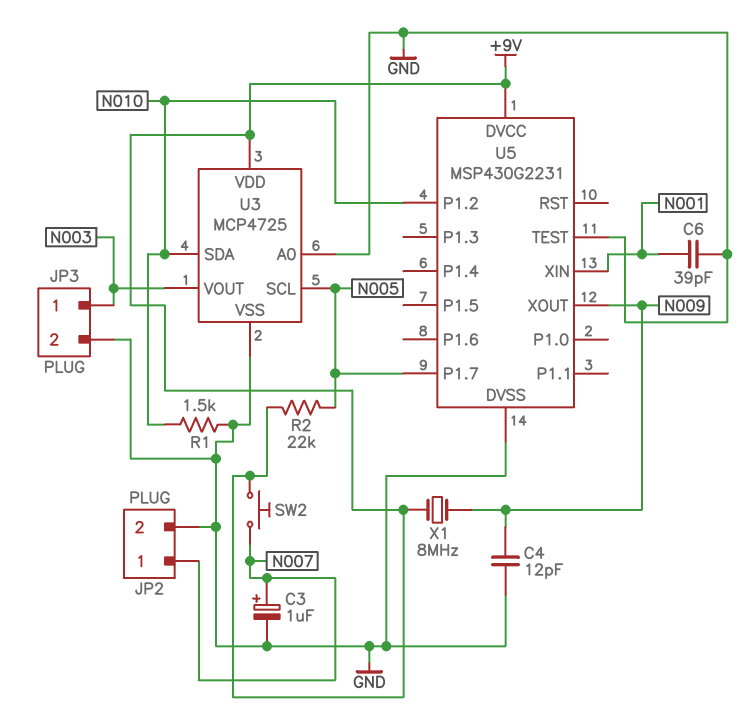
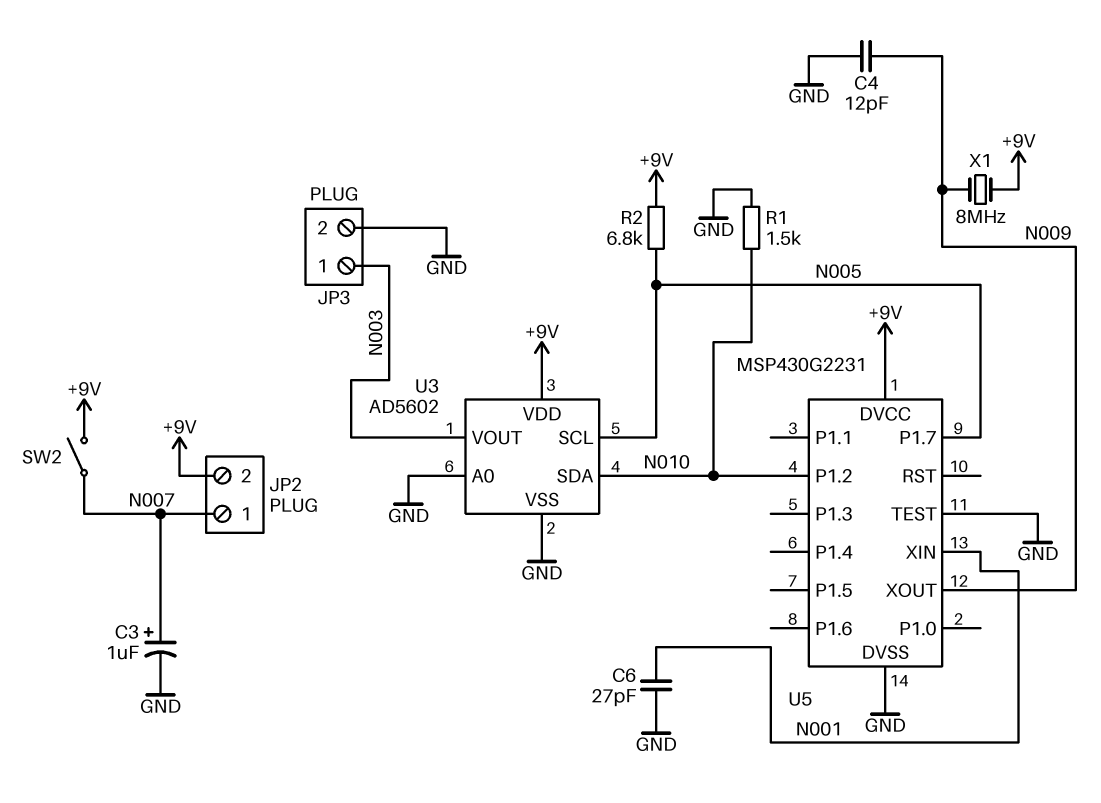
C6: 39pF (GND, N001) -> 27pF (GND, N001)
JP2 pin 2: GND -> +9V
R2: 22k (+9V, N005) -> 6.8k (+9V, N005)
SW2: button (+9V, N007) -> switch (+9V, N007)
U3: MCP4725 -> AD5602

